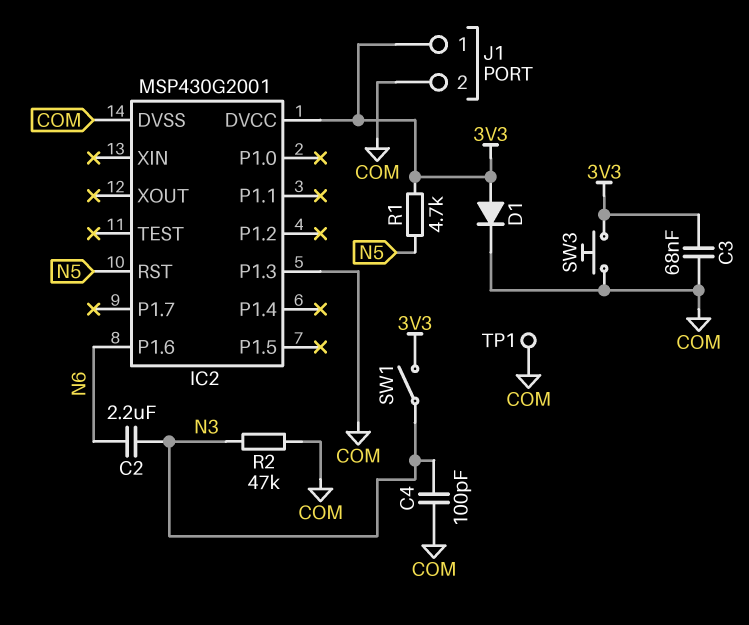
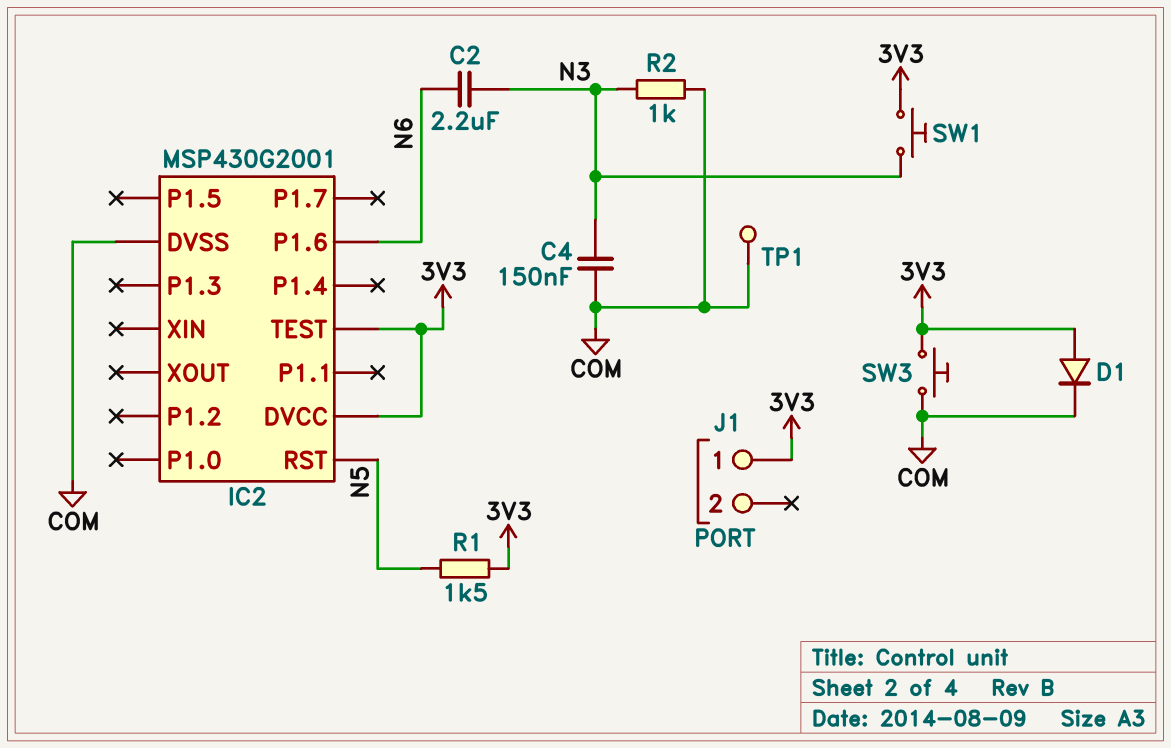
C3: 68nF (3V3, COM) -> none
C4: 100pF (COM, N3) -> 150nF (COM, N3)
IC2 pin P1.3: COM -> none
IC2 pin TEST: none -> 3V3
J1 pin 2: COM -> none
R1: 4.7k (3V3, N5) -> 1.5k (3V3, N5)
R2: 47k (COM, N3) -> 1k (COM, N3)
SW1: switch (3V3, N3) -> button (3V3, N3)

